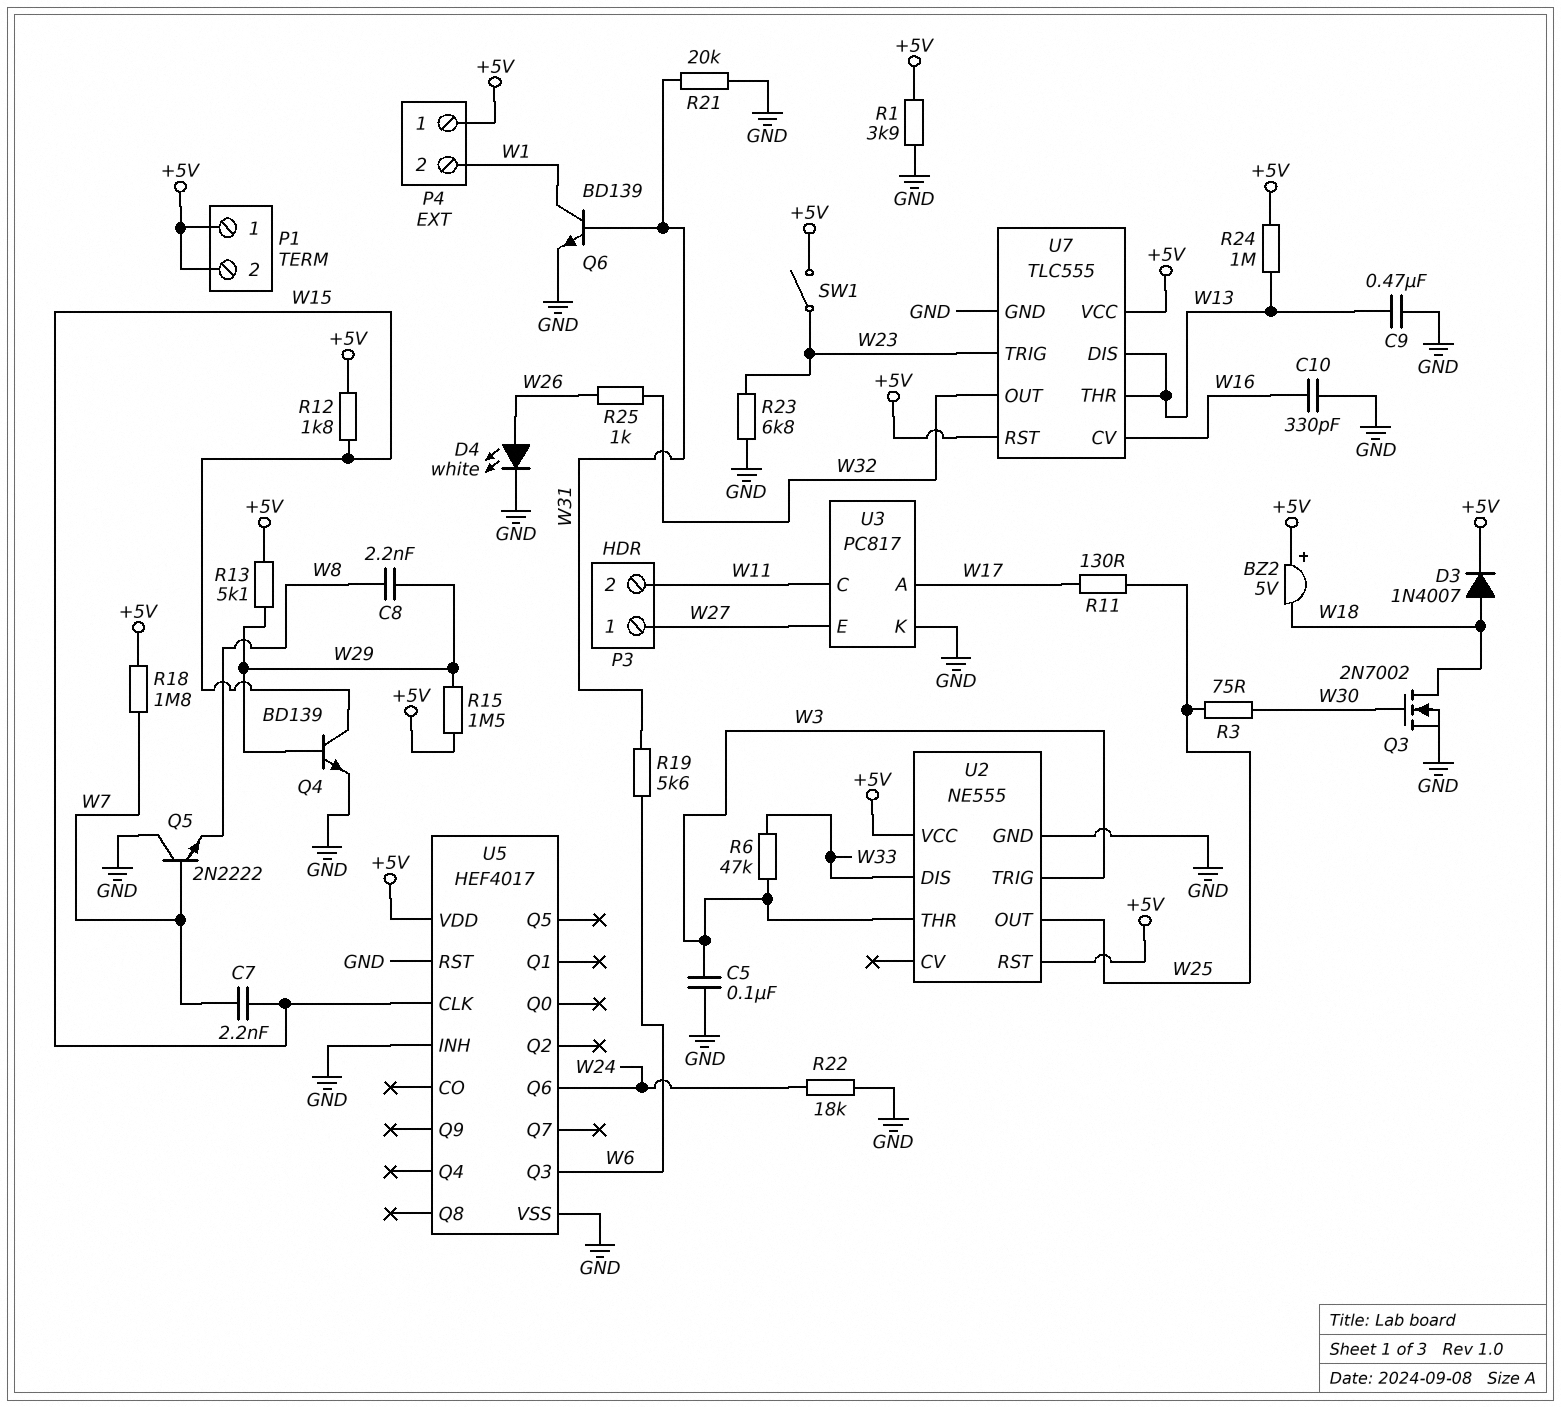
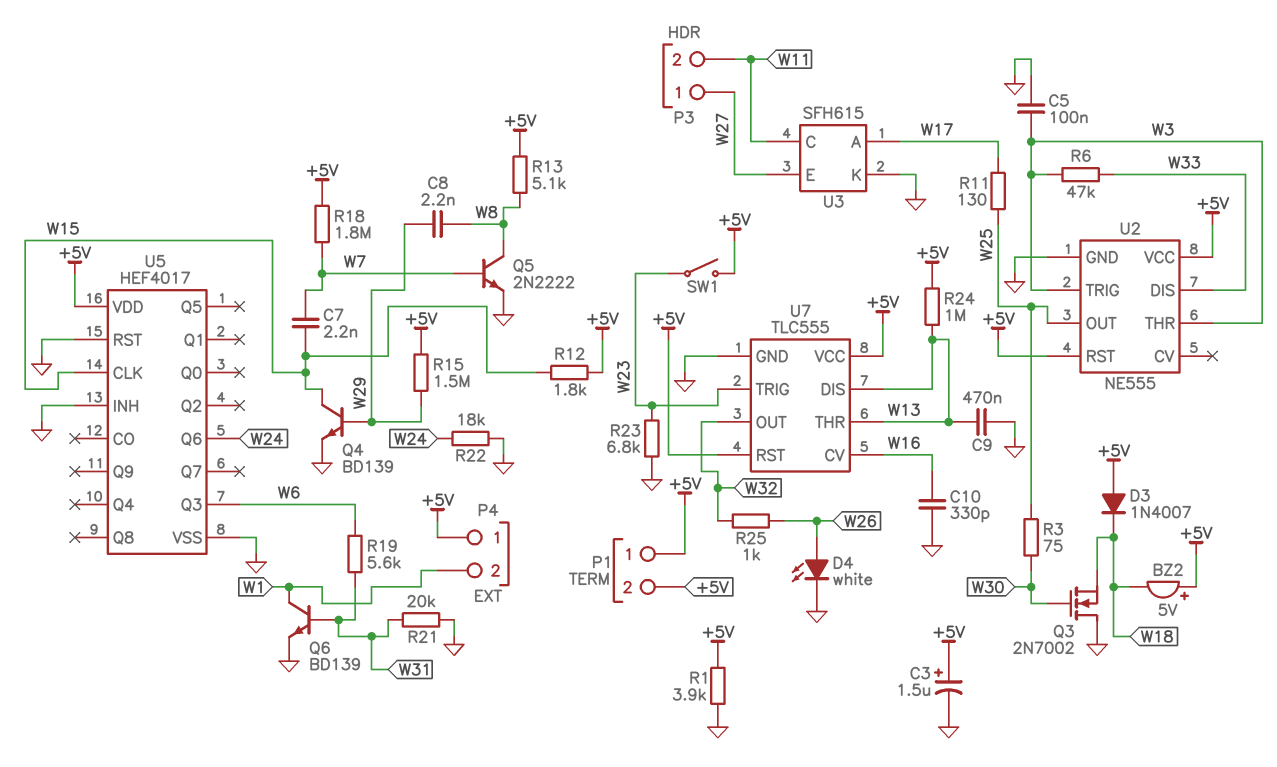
C3: none -> 1.5uF (plus +5V, minus GND)
D3: diode 1N4007 (A W18, K +5V) -> diode 1N4007 (A +5V, K W18)
Q3: NMOS 2N7002 (G W30, D W18, S GND) -> NMOS 2N7002 (G W30, D GND, S W18)
Q5: NPN 2N2222 (B W7, C GND, E W8) -> NPN 2N2222 (B W7, C W8, E GND)
R13: 5.1k (+5V, W29) -> 5.1k (+5V, W8)
U3: PC817 -> SFH615

